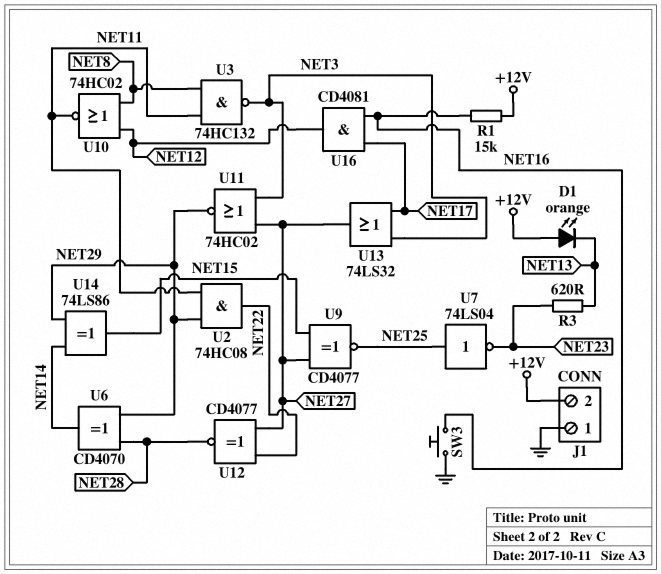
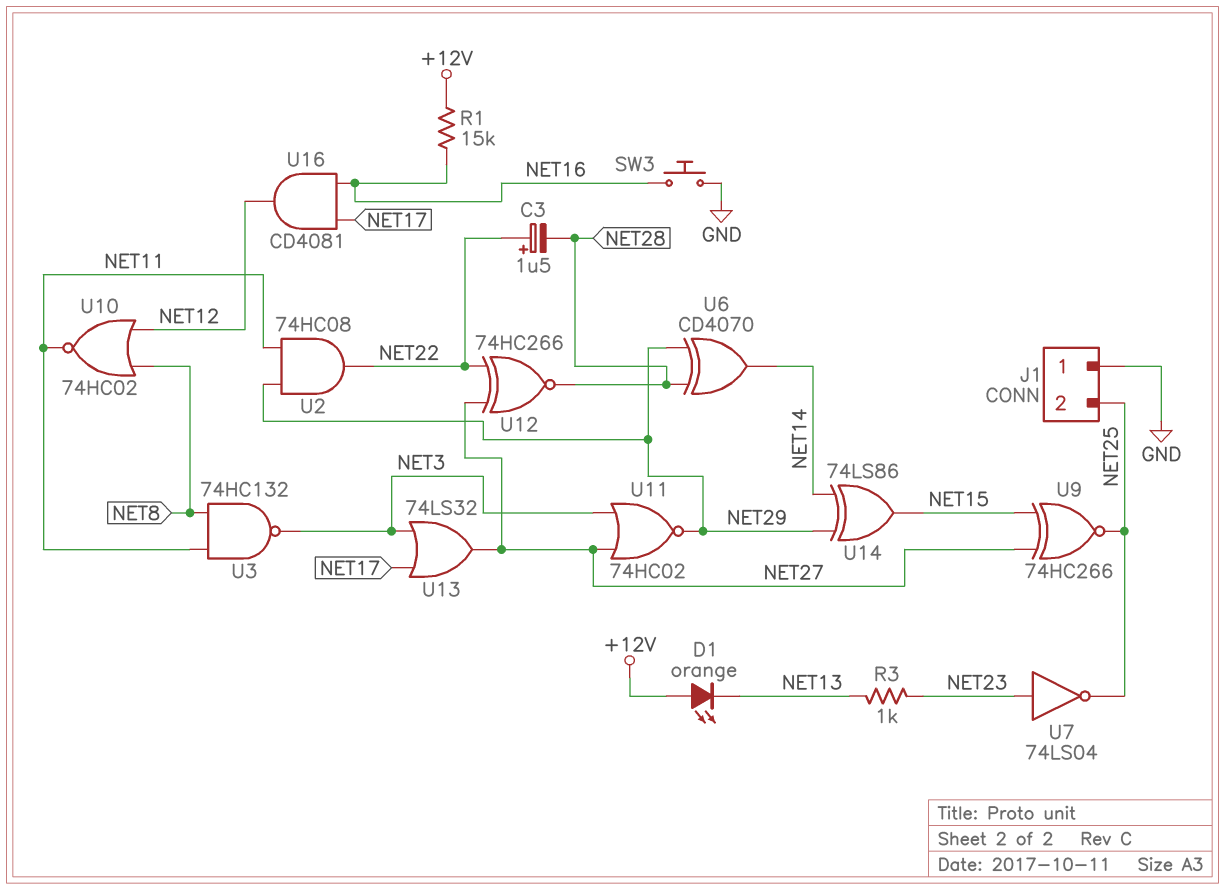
C3: none -> 1.5uF (plus NET22, minus NET28)
J1 pin 2: +12V -> NET25
R3: 620 (NET13, NET23) -> 1k (NET13, NET23)
U7: NOT 74LS04 (in NET25, out NET23) -> NOT 74LS04 (in NET23, out NET25)
U9: XNOR CD4077 (in NET15, in NET27, out NET25) -> XNOR 74HC266 (in NET15, in NET27, out NET25)
U12: XNOR CD4077 (in NET22, in NET27, out NET28) -> XNOR 74HC266 (in NET22, in NET27, out NET28)

